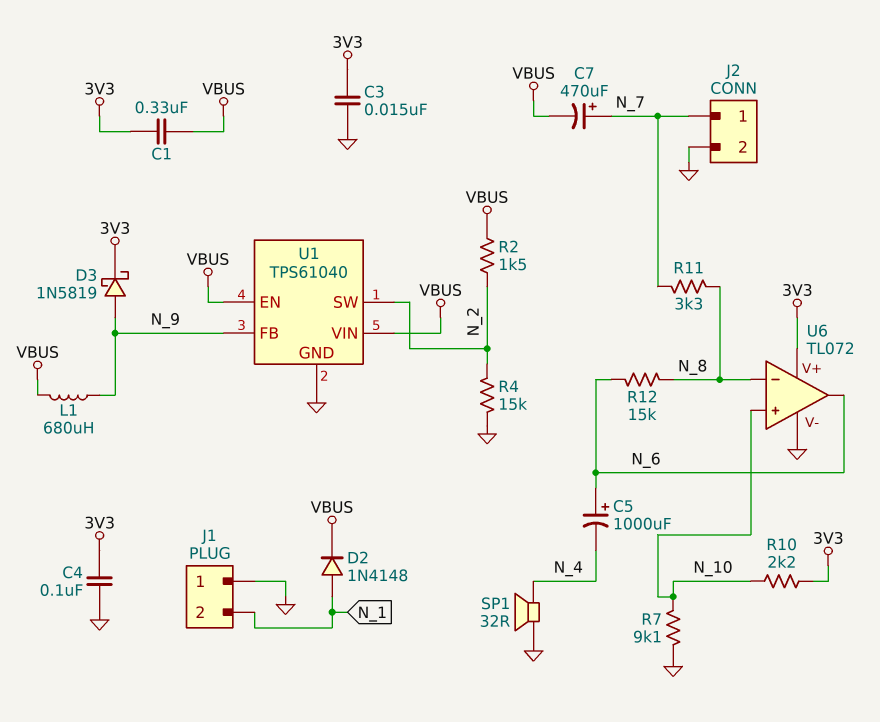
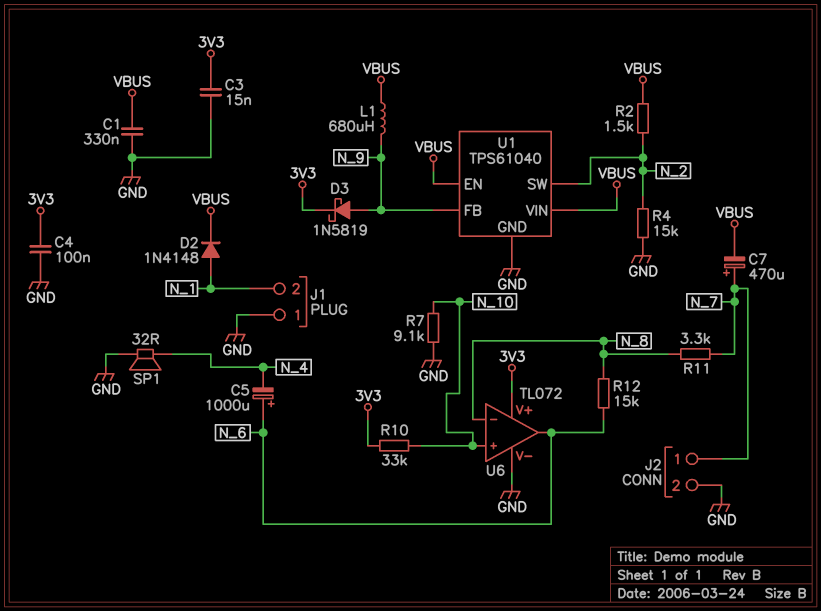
C1: 330nF (3V3, VBUS) -> 330nF (GND, VBUS)
R10: 2.2k (3V3, N_10) -> 33k (3V3, N_10)

